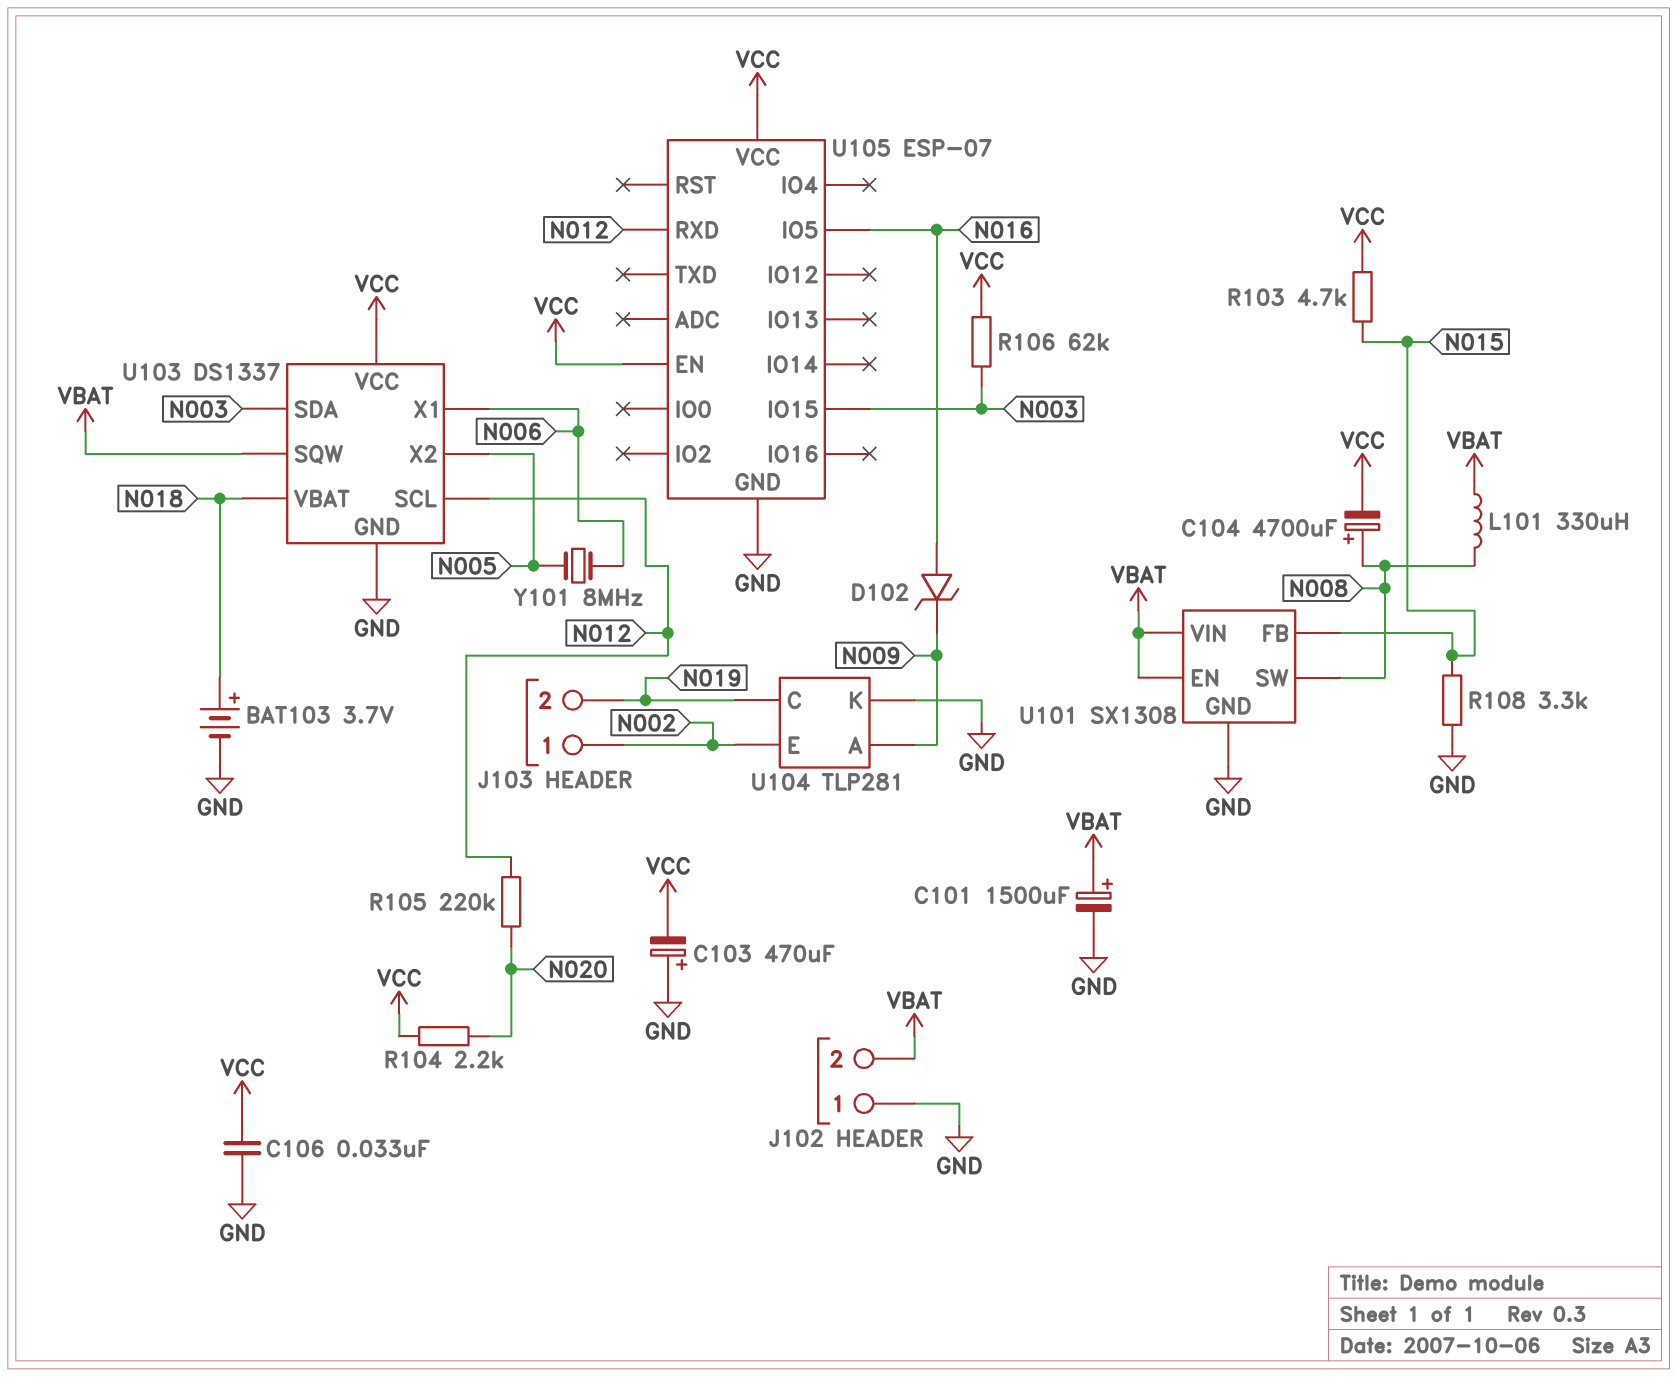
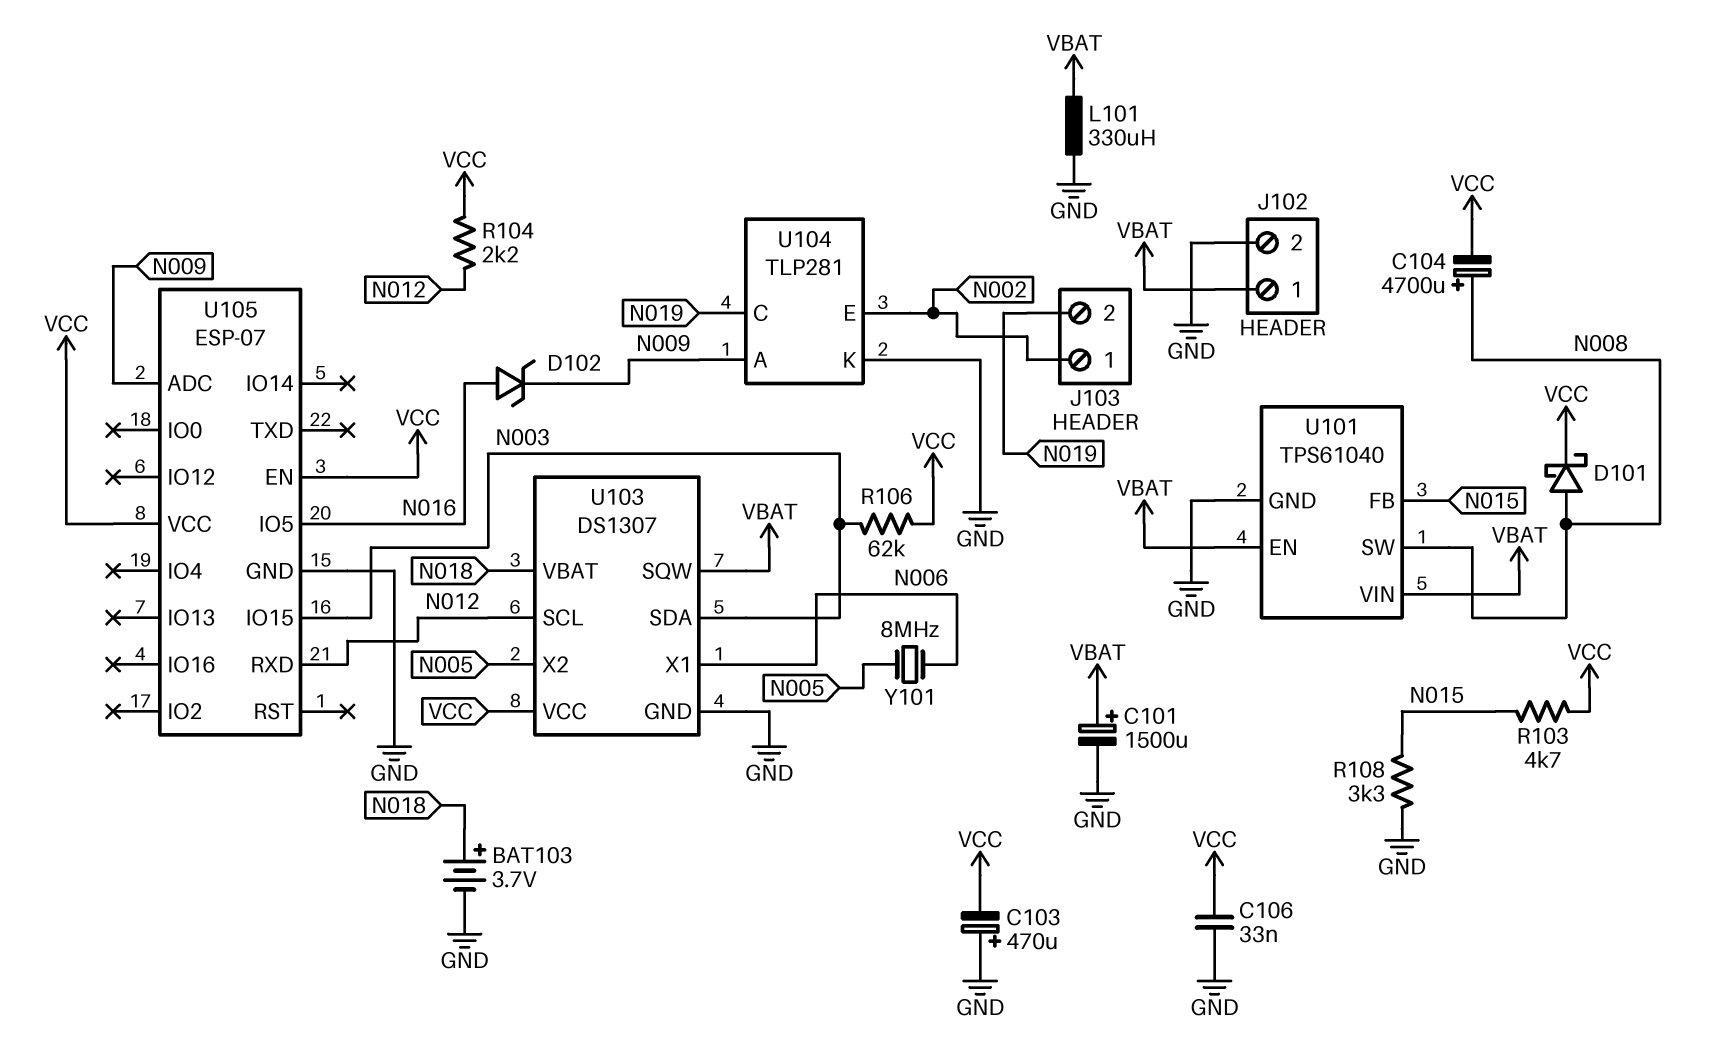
D101: none -> schottky (A N008, K VCC)
J102 pin 1: GND -> VBAT
J102 pin 2: VBAT -> GND
L101: 330uH (N008, VBAT) -> 330uH (GND, VBAT)
R104: 2.2k (N020, VCC) -> 2.2k (N012, VCC)
R105: 220k (N012, N020) -> none
U101: SX1308 -> TPS61040
U103: DS1337 -> DS1307
U105 pin ADC: none -> N009

